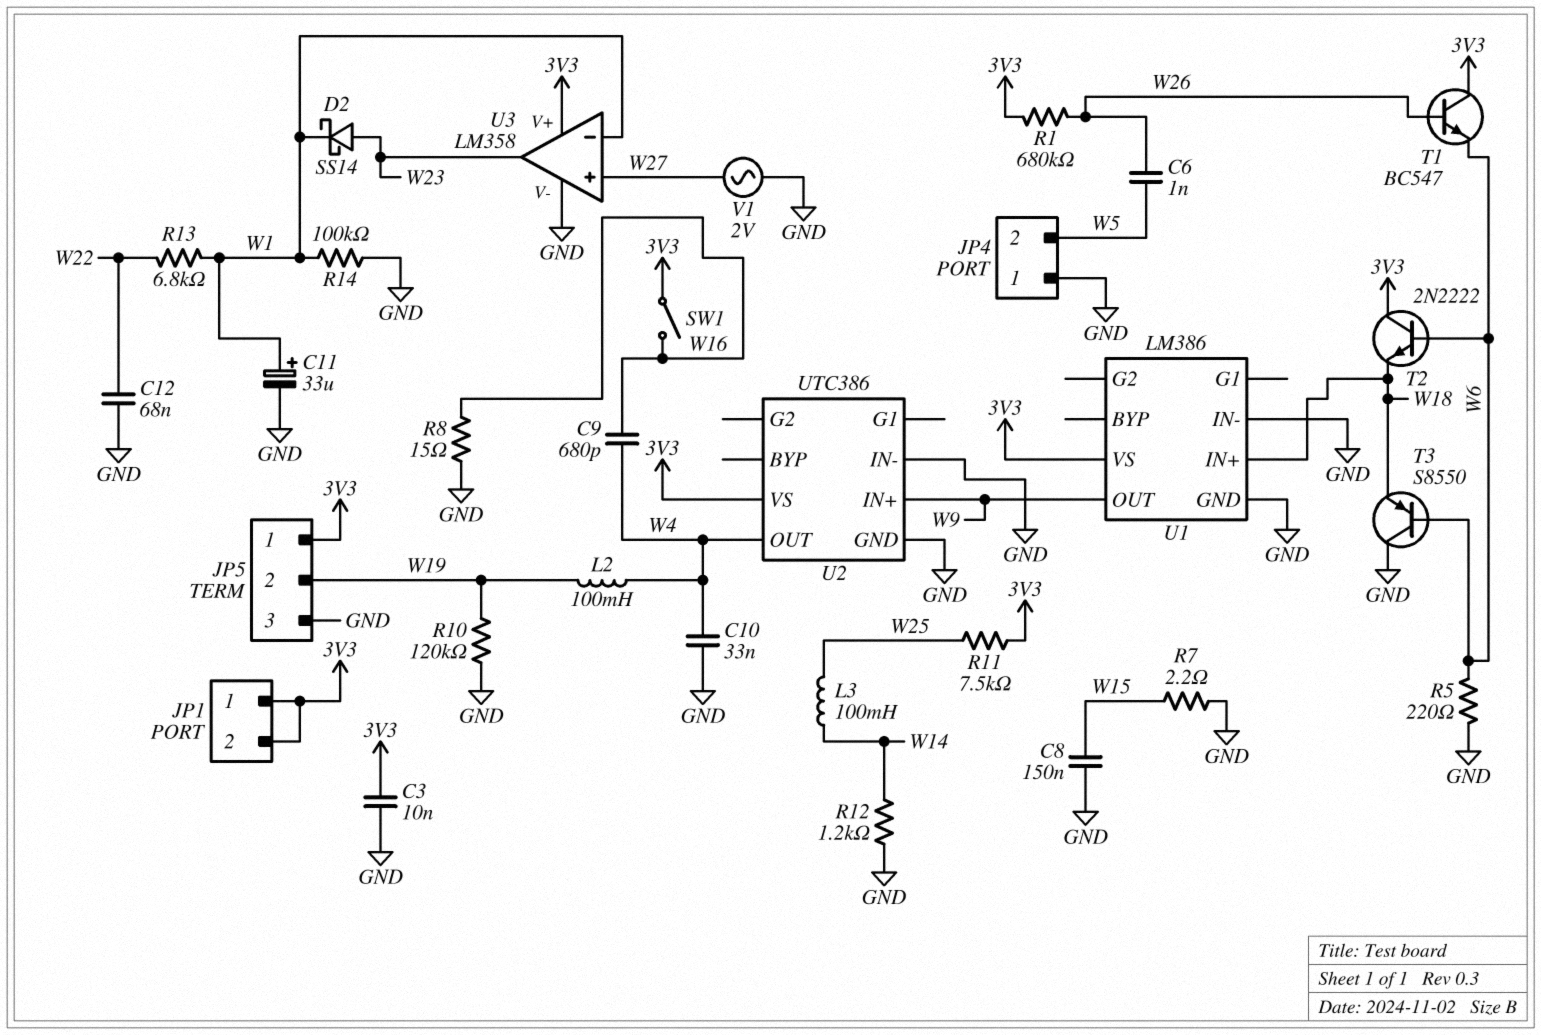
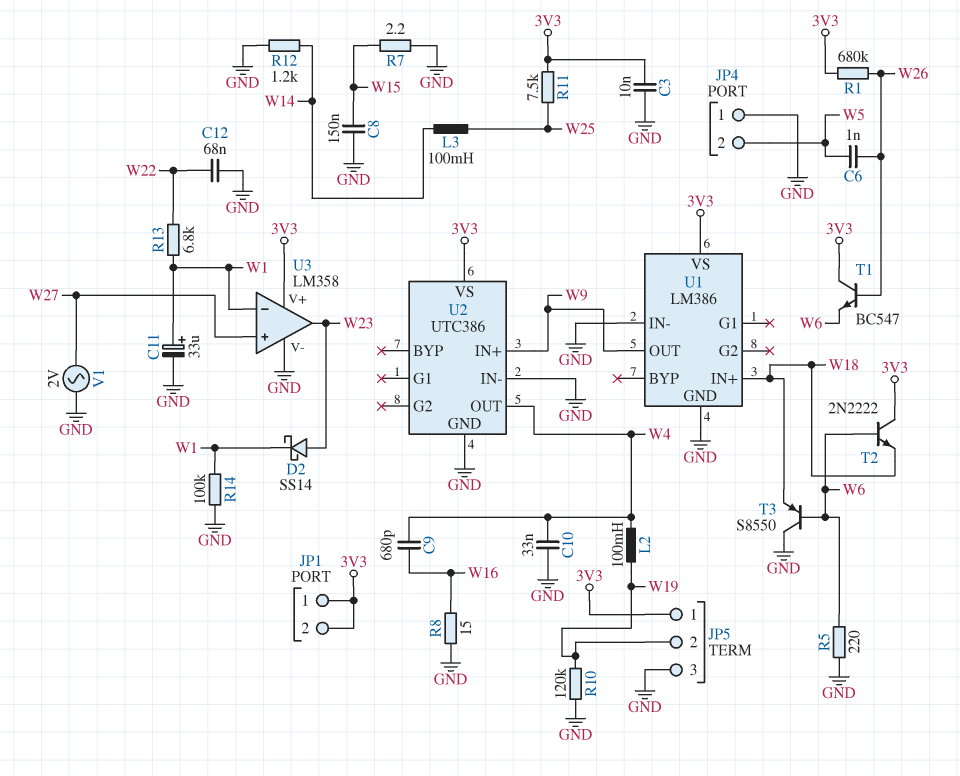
SW1: switch (3V3, W16) -> none

